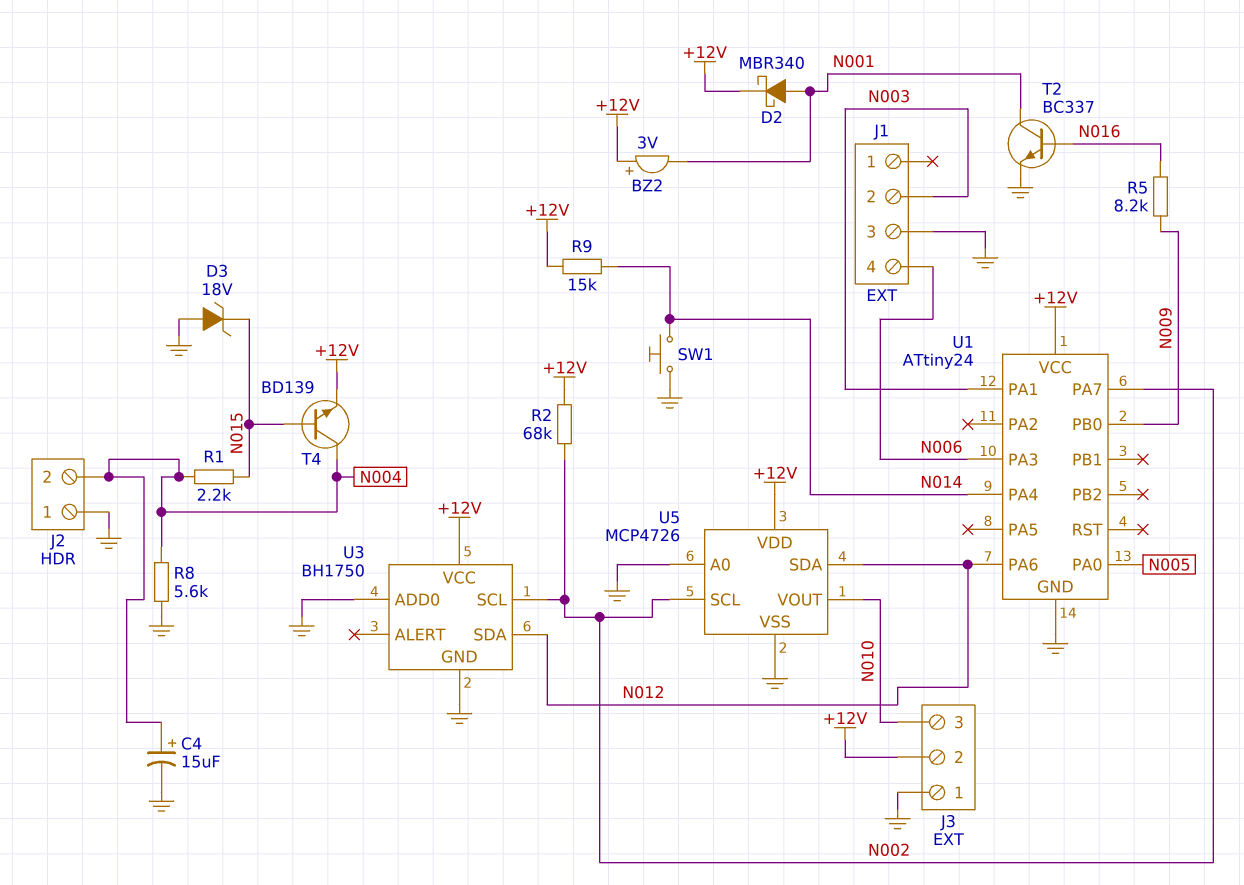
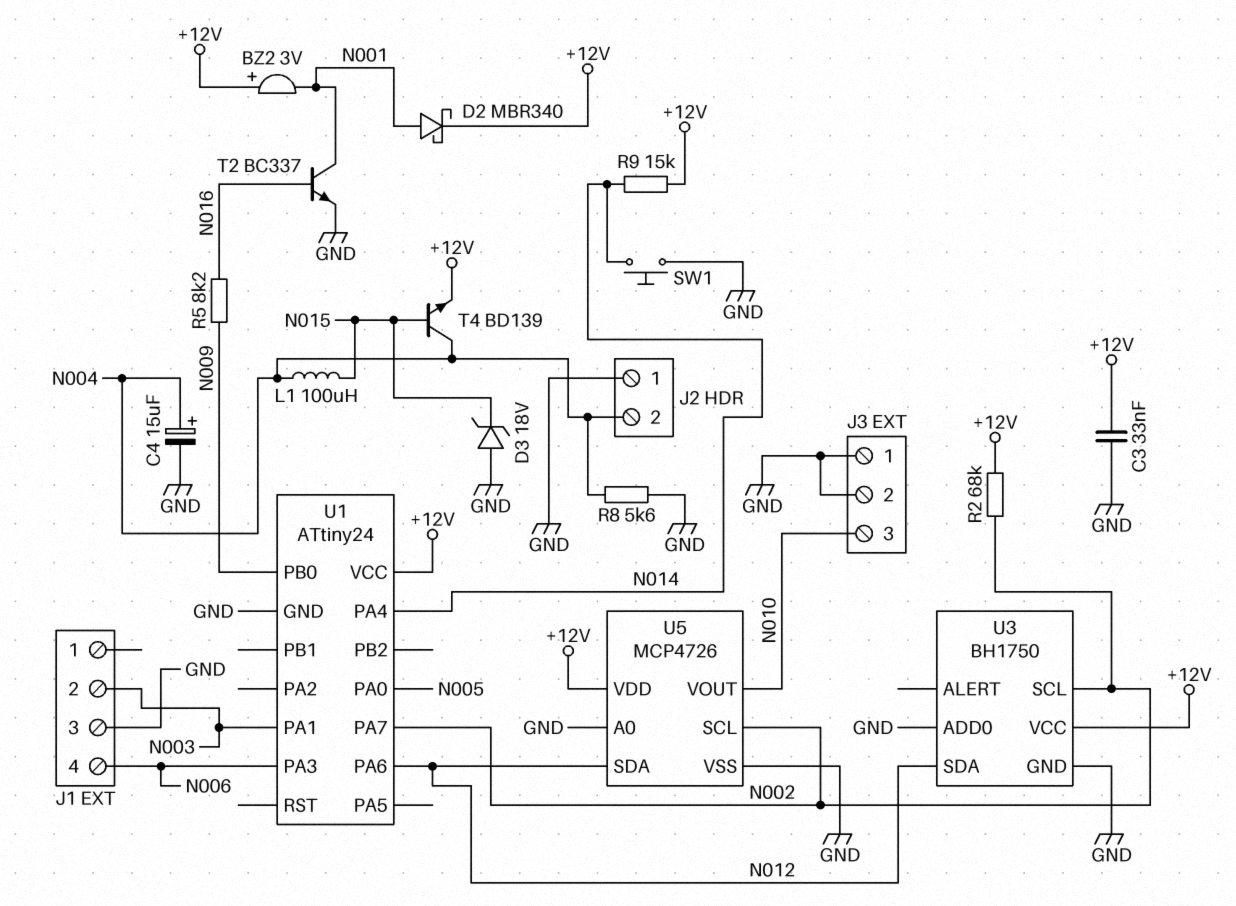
C3: none -> 33nF (+12V, GND)
J3 pin 2: +12V -> GND
L1: none -> 100uH (N004, N015)
R1: 2.2k (N004, N015) -> none

